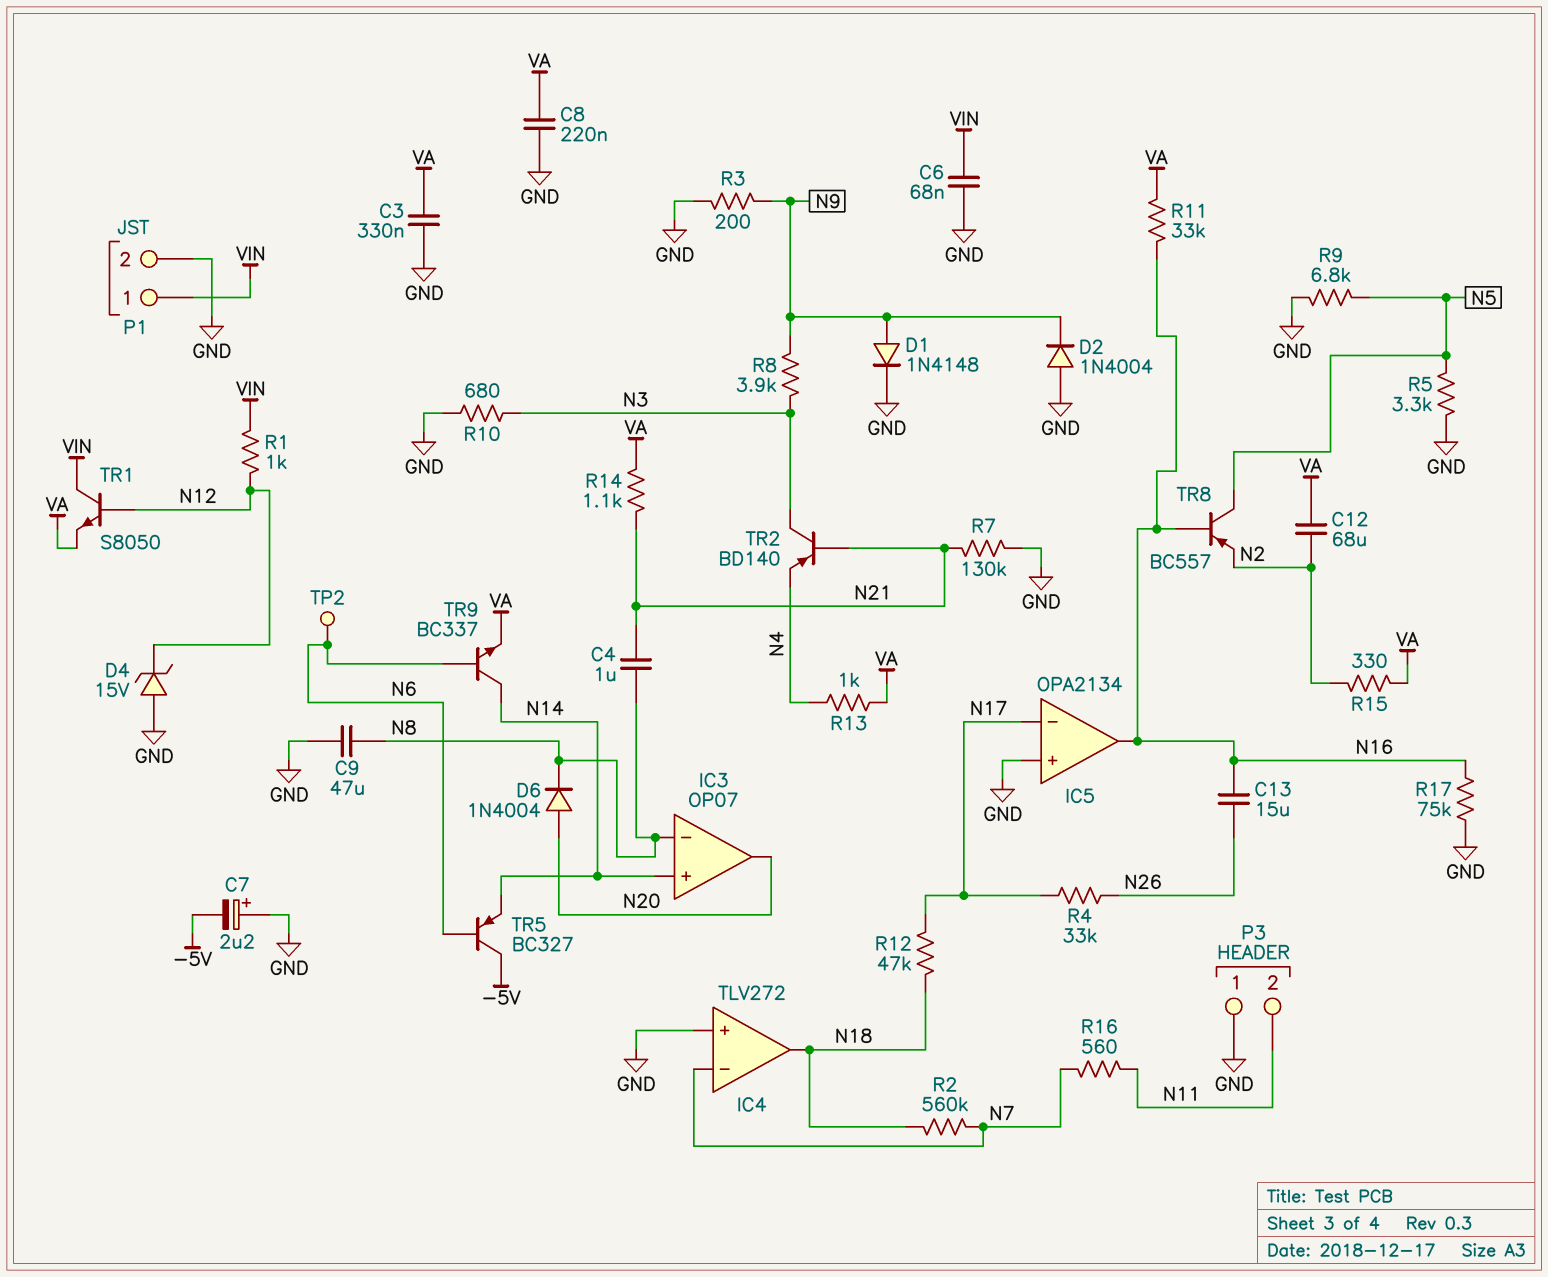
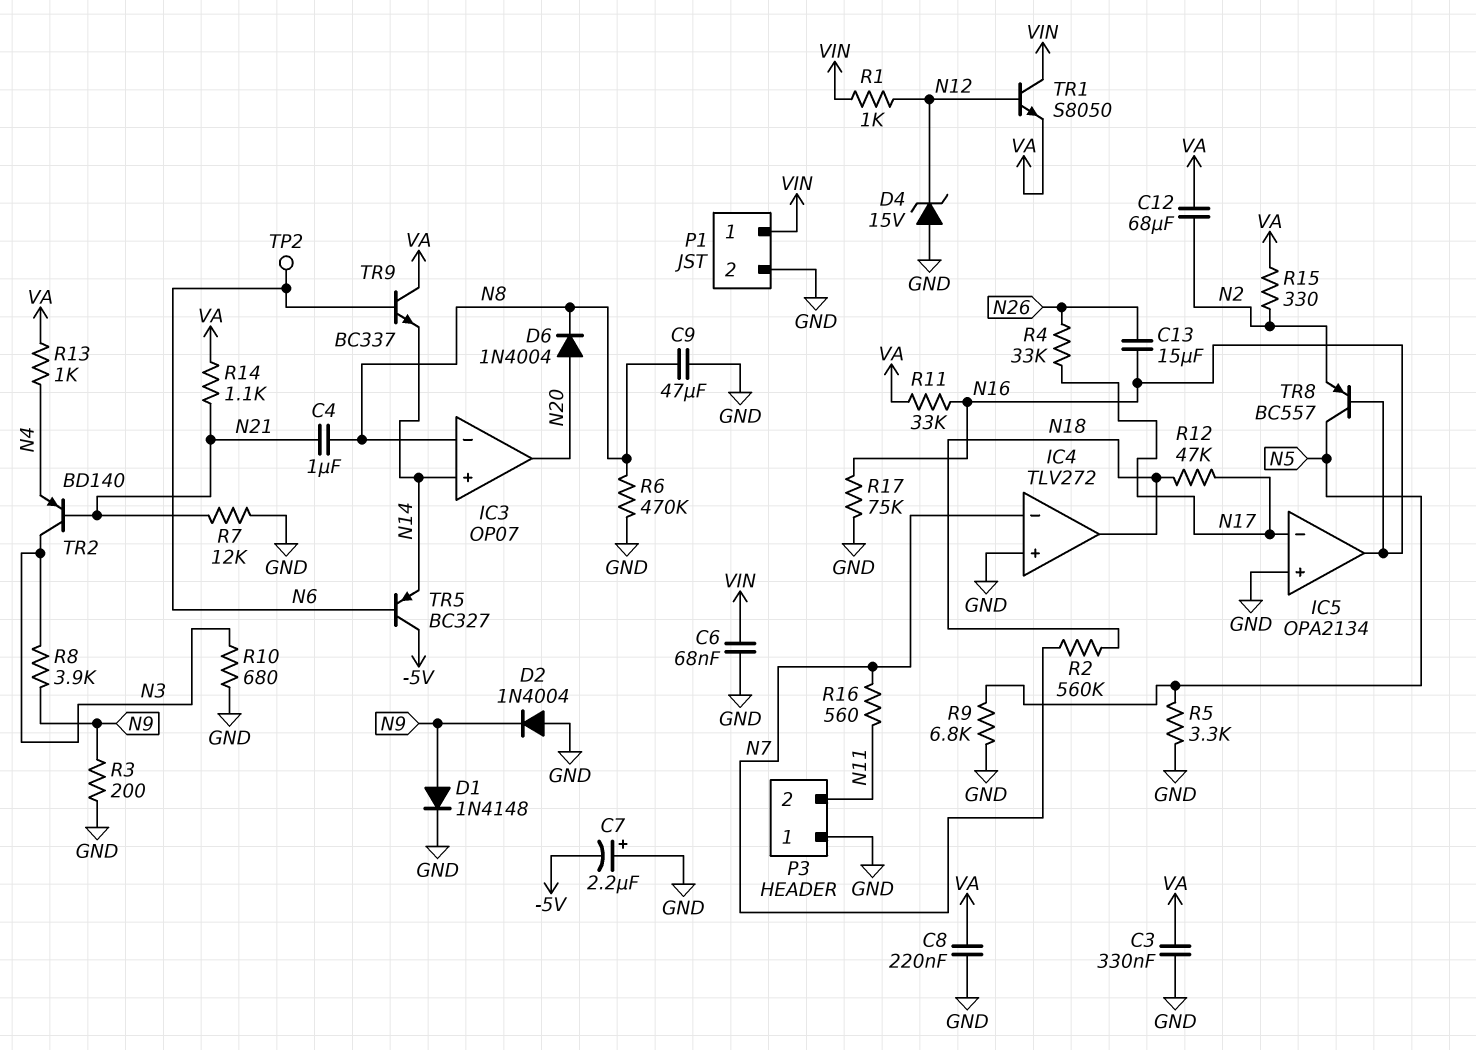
R6: none -> 470k (GND, N8)
R7: 130k (GND, N21) -> 12k (GND, N21)
TR9: NPN BC337 (B N6, C N14, E VA) -> NPN BC337 (B N6, C VA, E N14)

